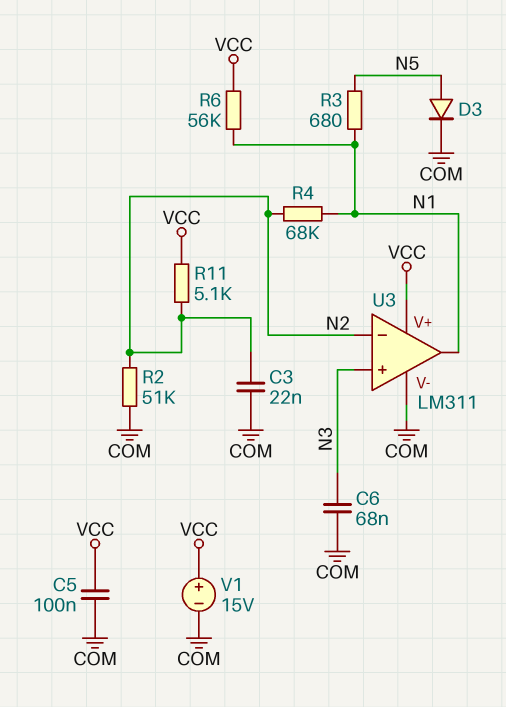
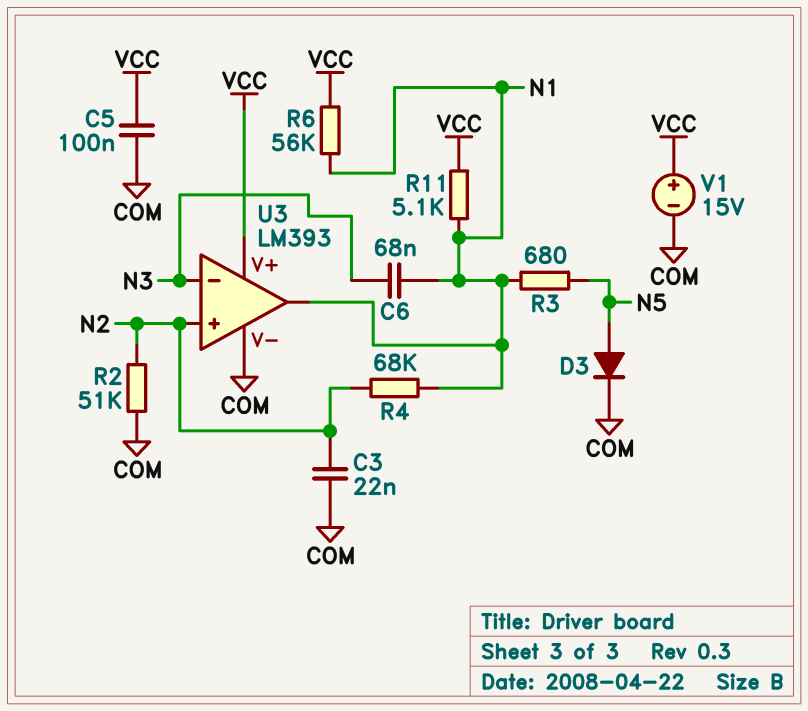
C6: 68nF (COM, N3) -> 68nF (N1, N3)
R11: 5.1k (N2, VCC) -> 5.1k (N1, VCC)
U3: LM311 -> LM393
U3 pin in+: N3 -> N2
U3 pin in-: N2 -> N3

